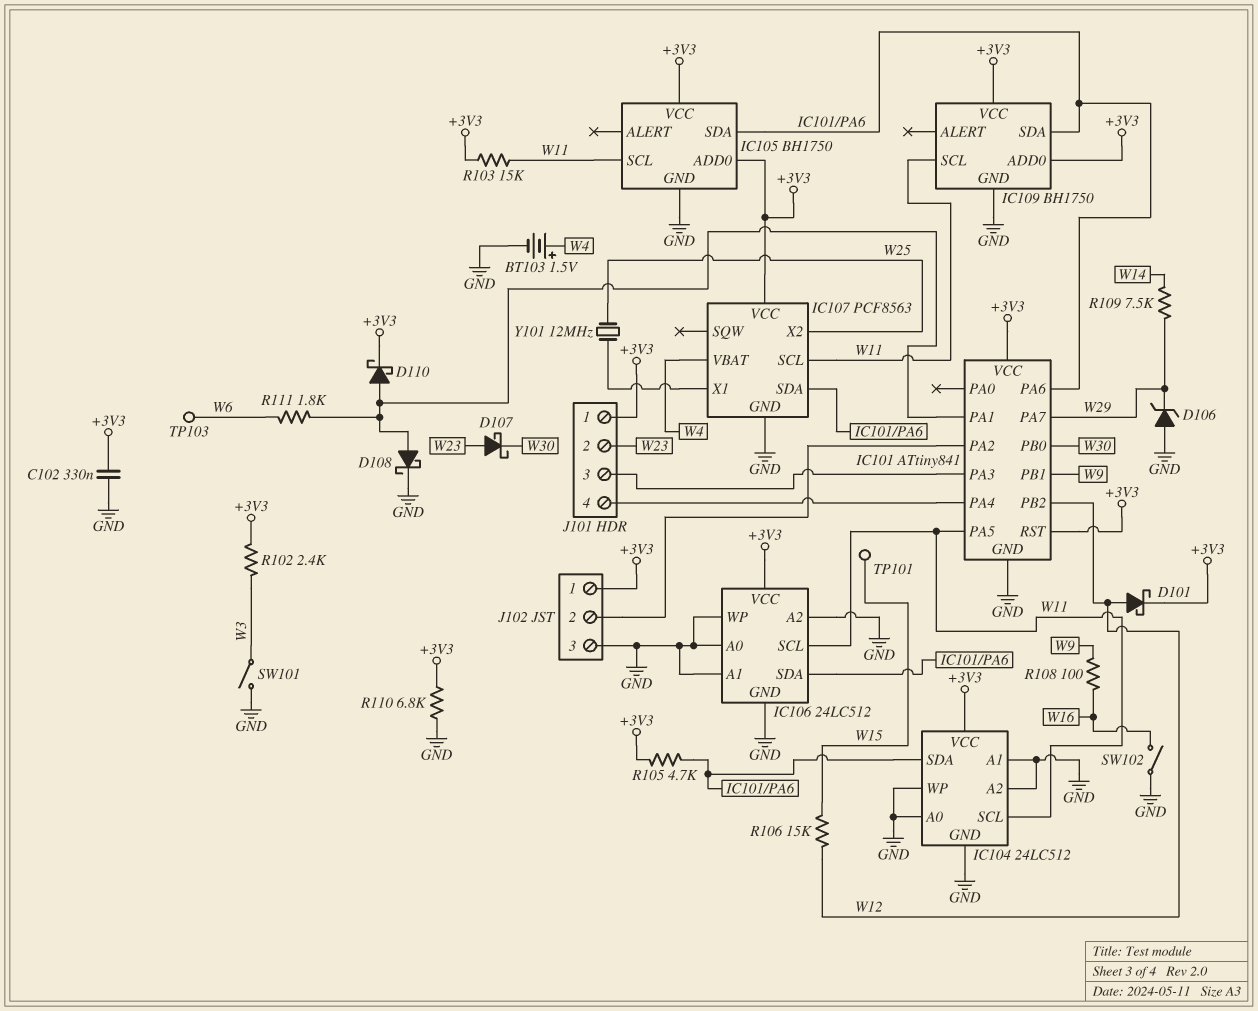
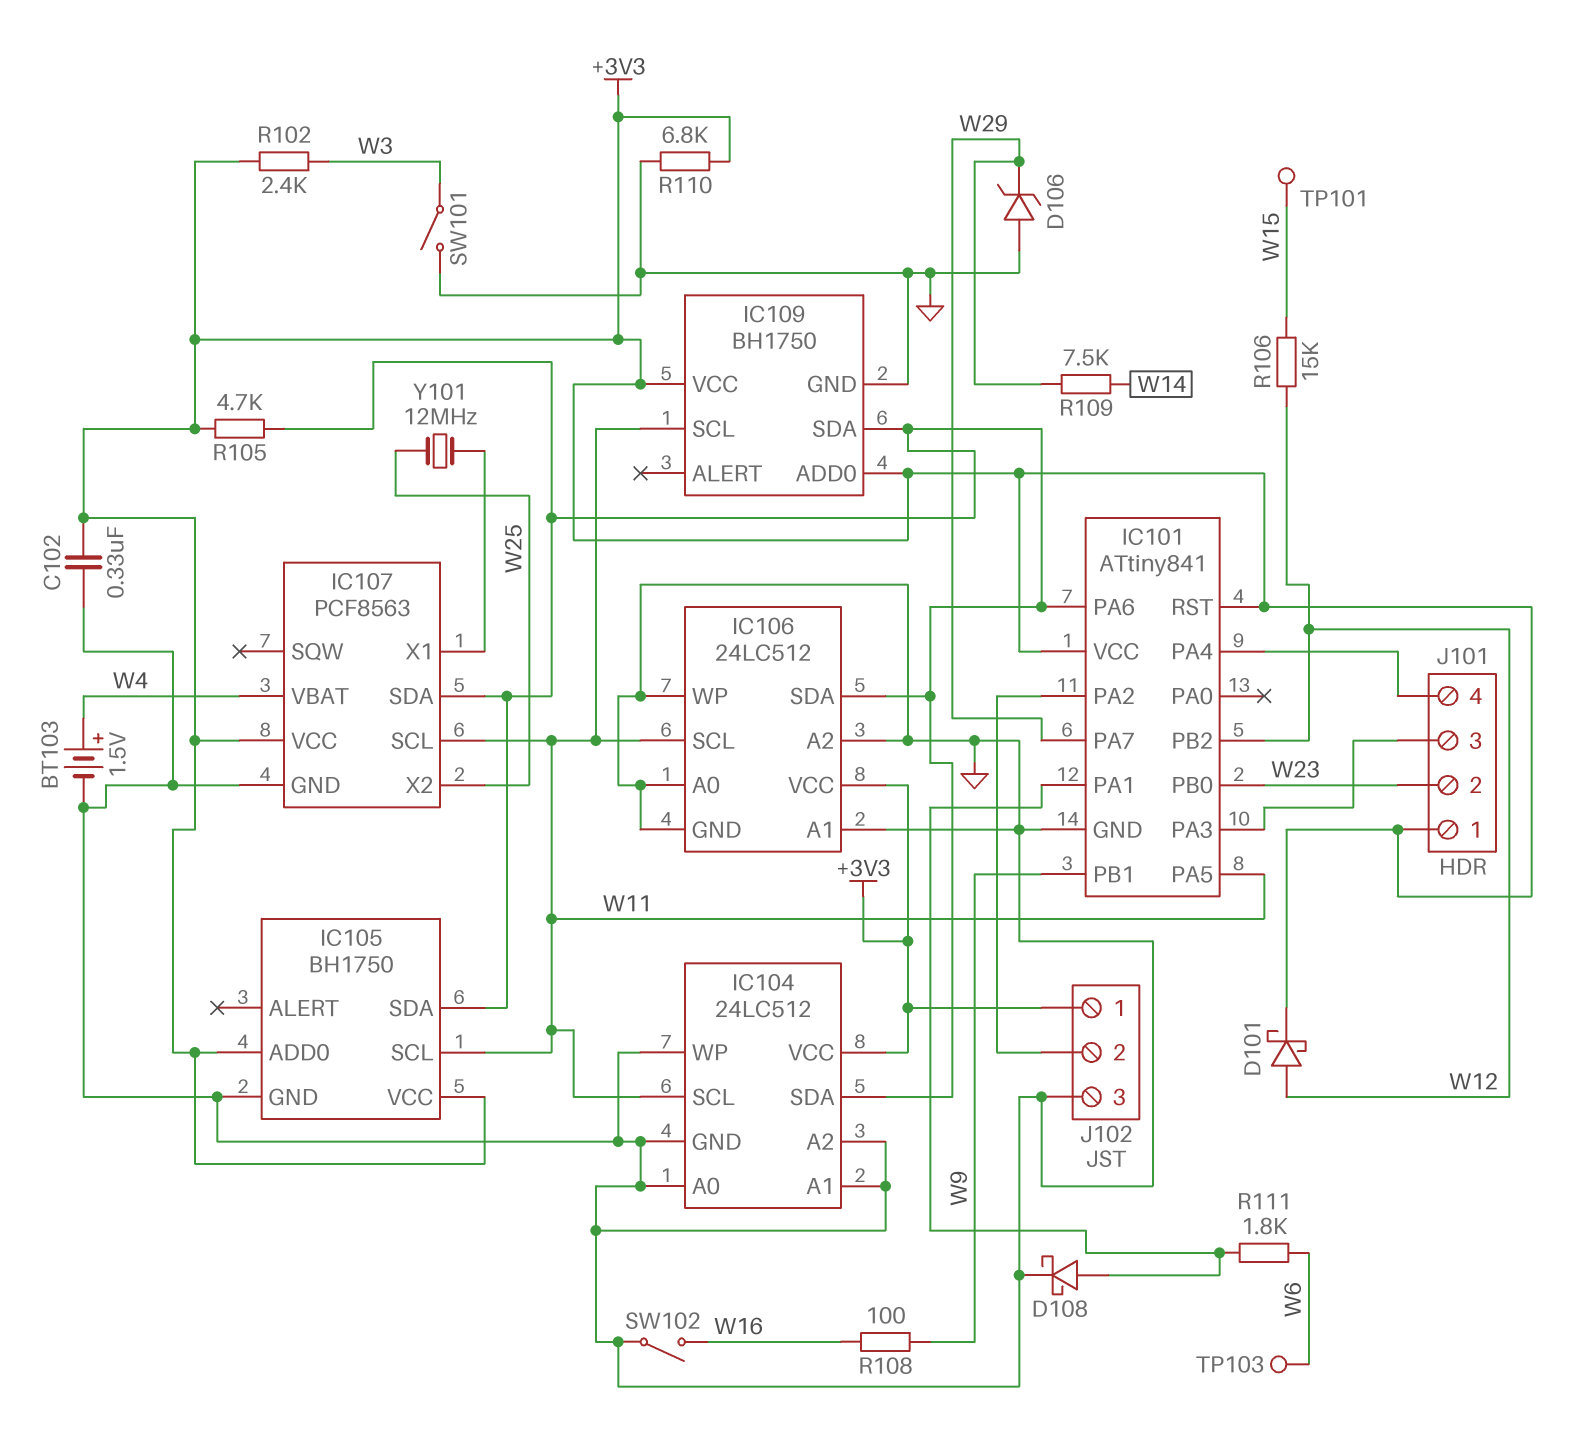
D107: schottky (A W23, K W30) -> none
D110: schottky (A IC101/PA1, K +3V3) -> none
IC101 pin PB0: W30 -> W23
R103: 15k (+3V3, W11) -> none

